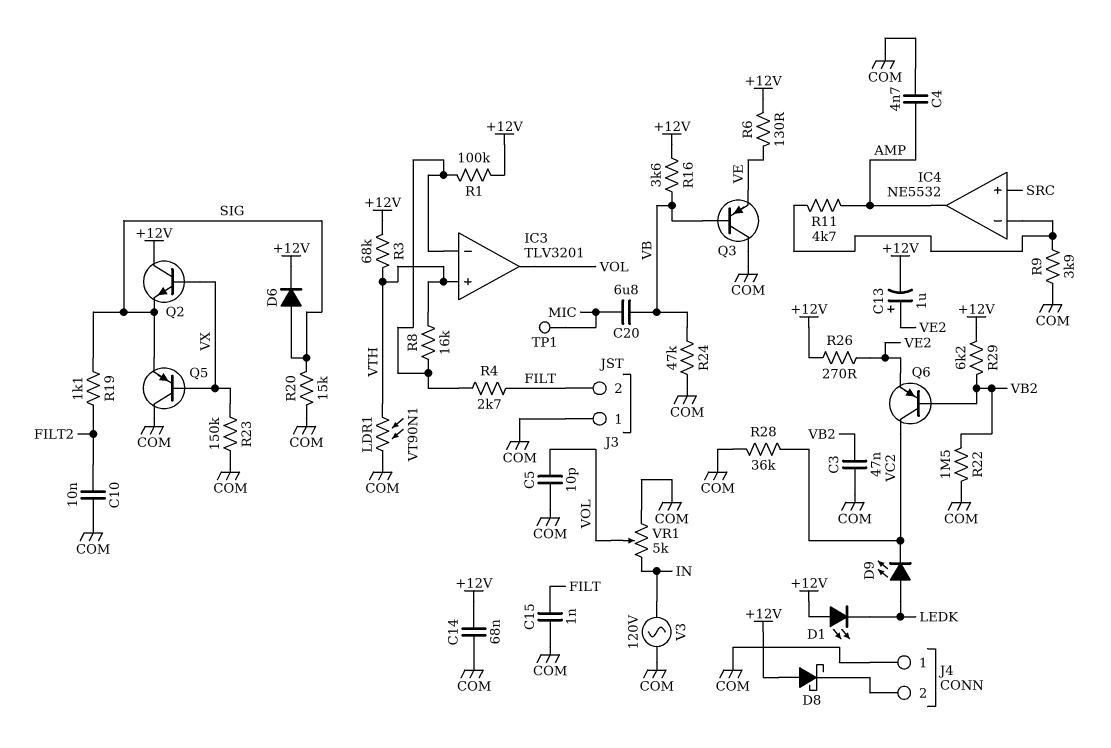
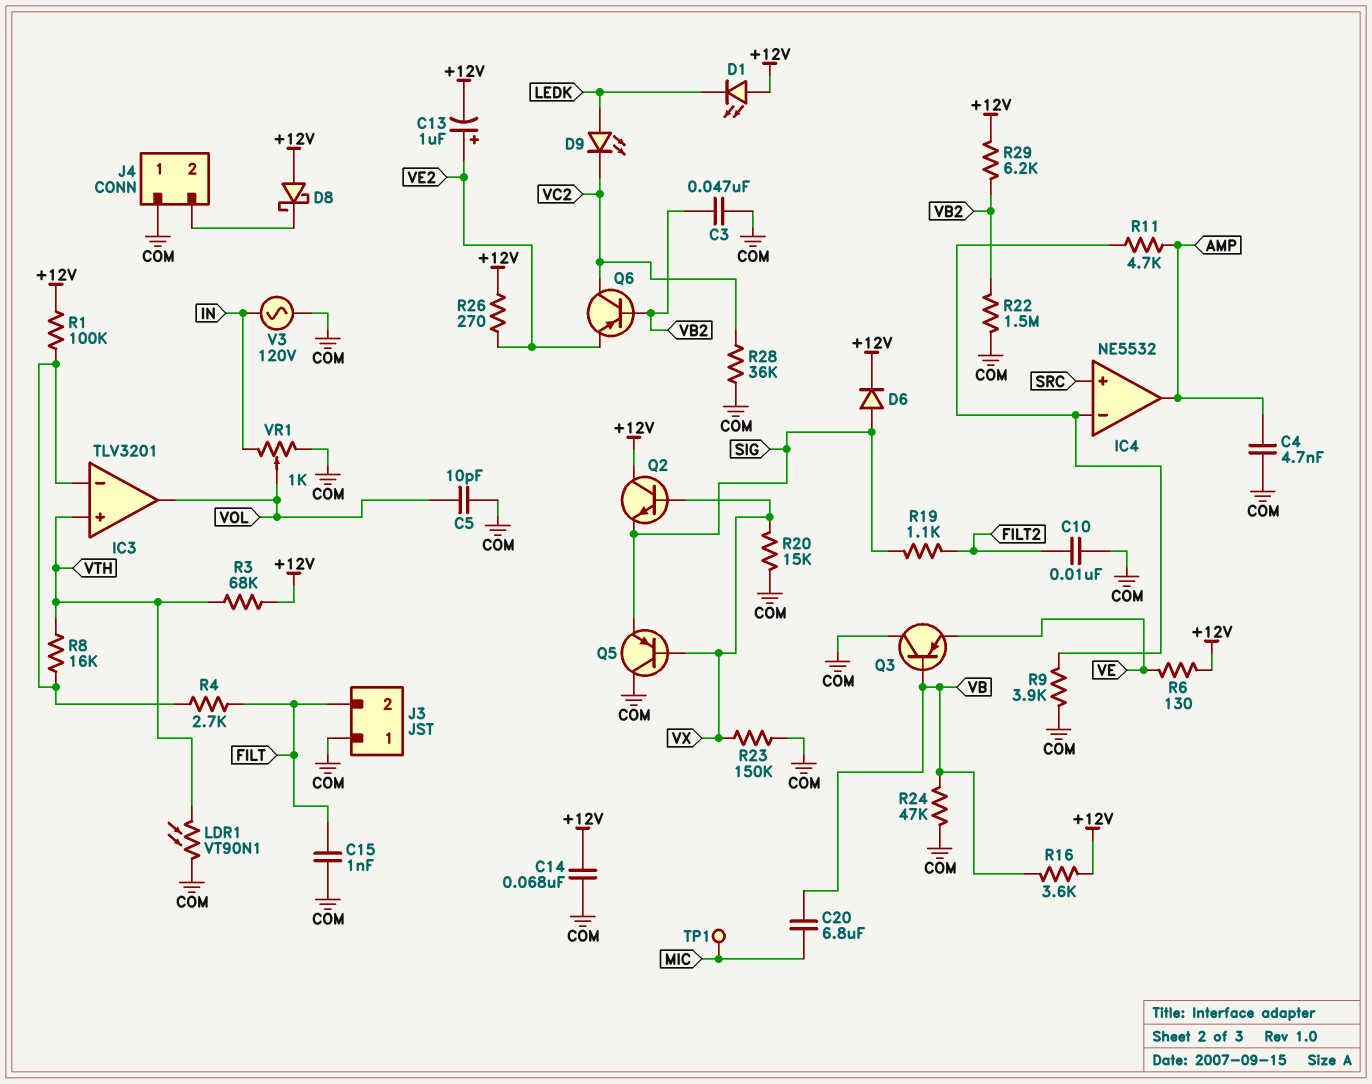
R20: 15k (COM, SIG) -> 15k (COM, VX)
VR1: 5k (COM, IN, wiper VOL) -> 1k (COM, IN, wiper VOL)

